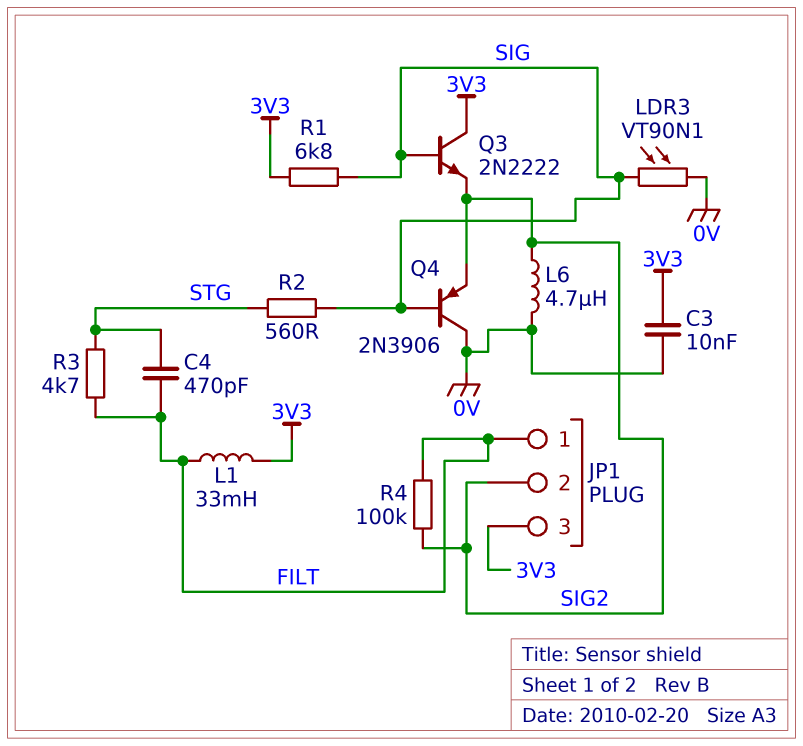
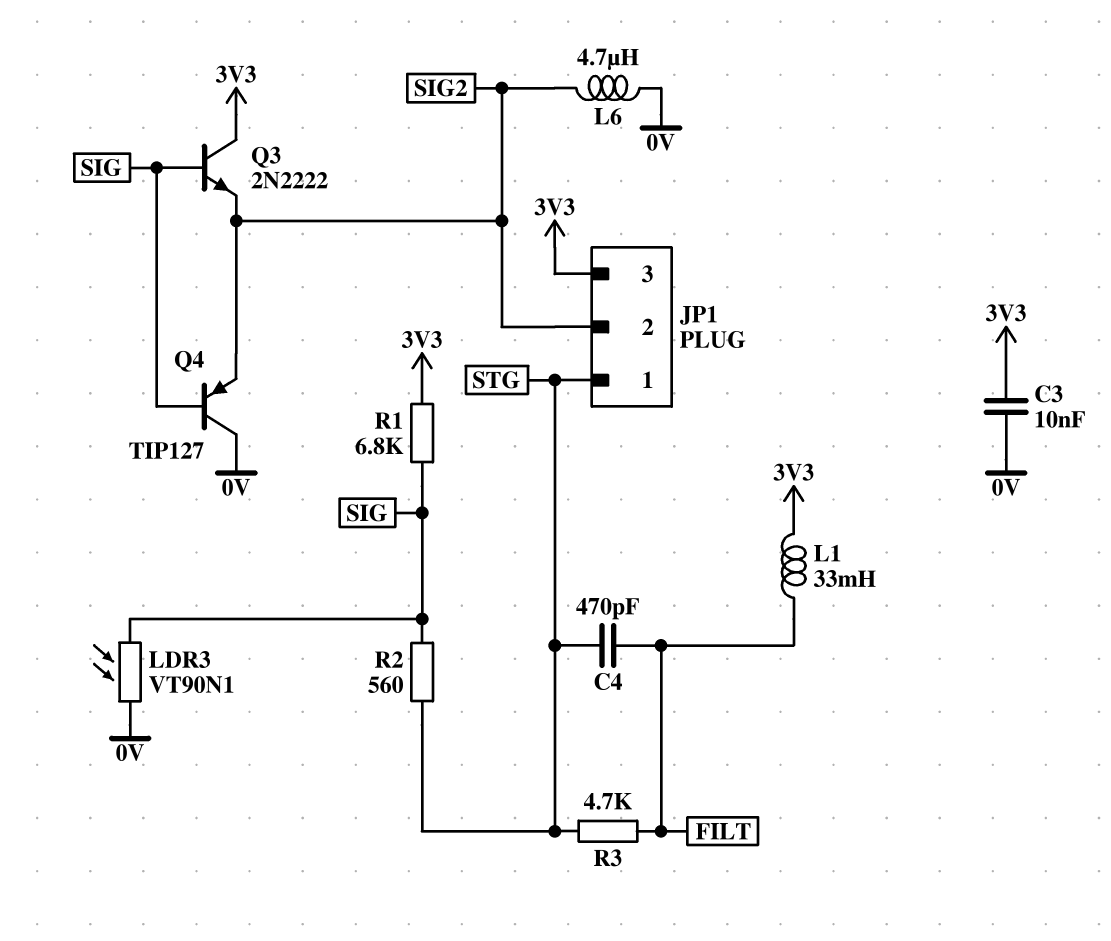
JP1 pin 1: FILT -> STG
Q4: PNP 2N3906 (B SIG, C 0V, E SIG2) -> PNP TIP127 (B SIG, C 0V, E SIG2)
R4: 100k (FILT, SIG2) -> none

